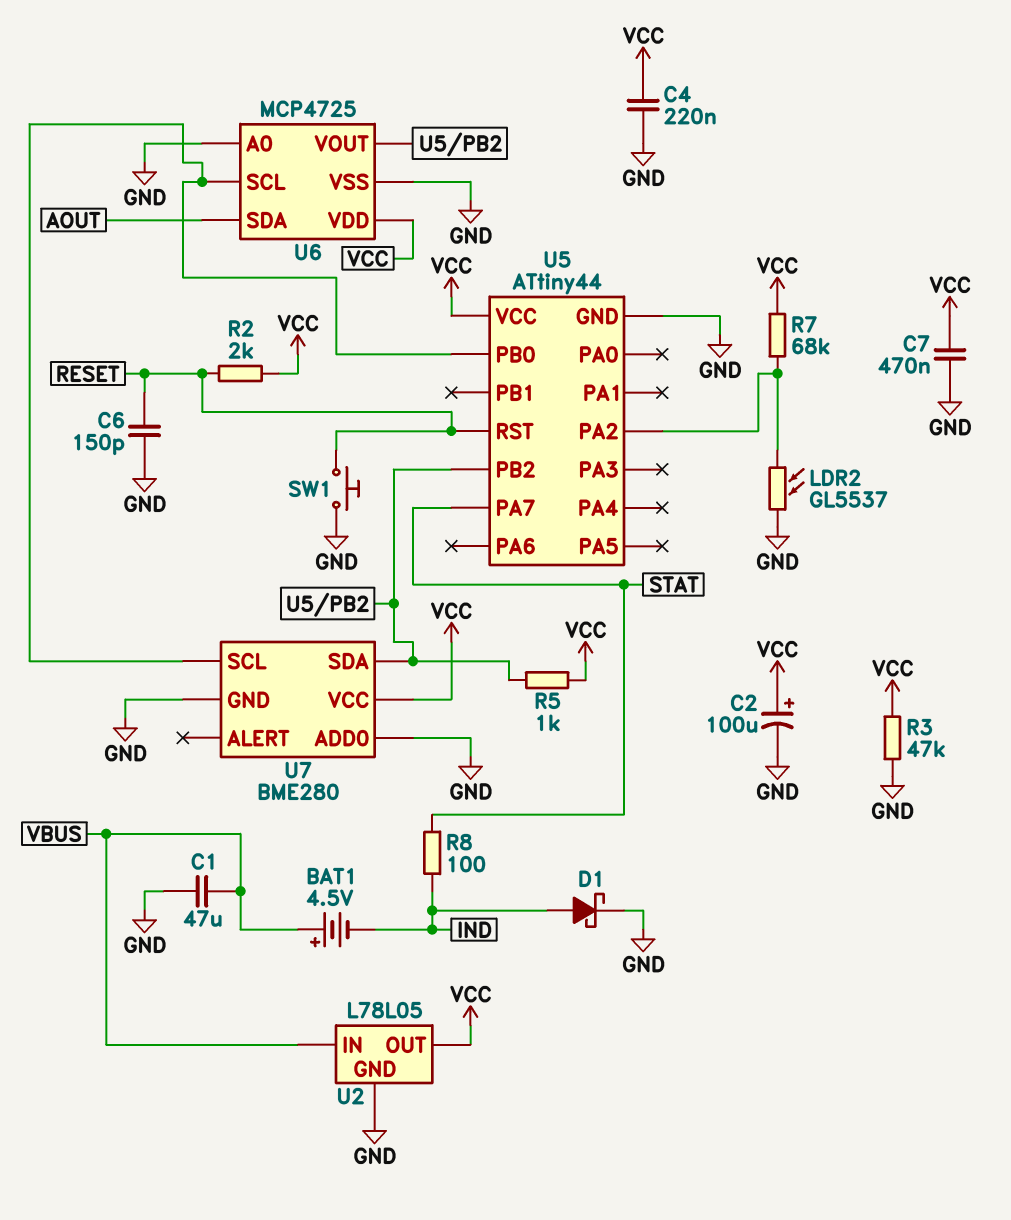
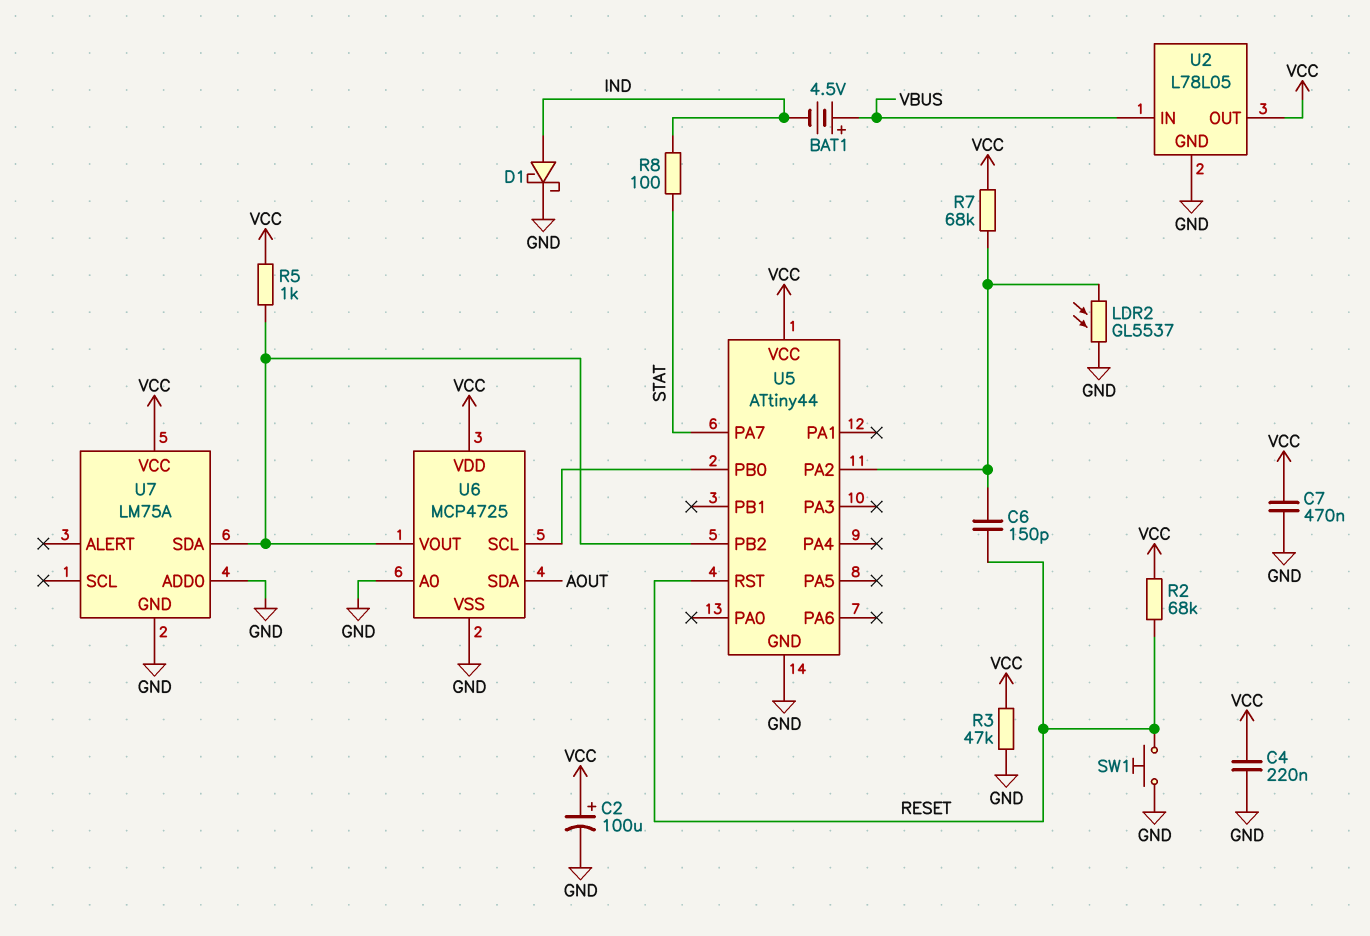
C1: 47uF (GND, VBUS) -> none
C6: 150pF (GND, RESET) -> 150pF (RESET, U5/PA2)
R2: 2k (RESET, VCC) -> 68k (RESET, VCC)
U7: BME280 -> LM75A
U7 pin SCL: U5/PB0 -> none

